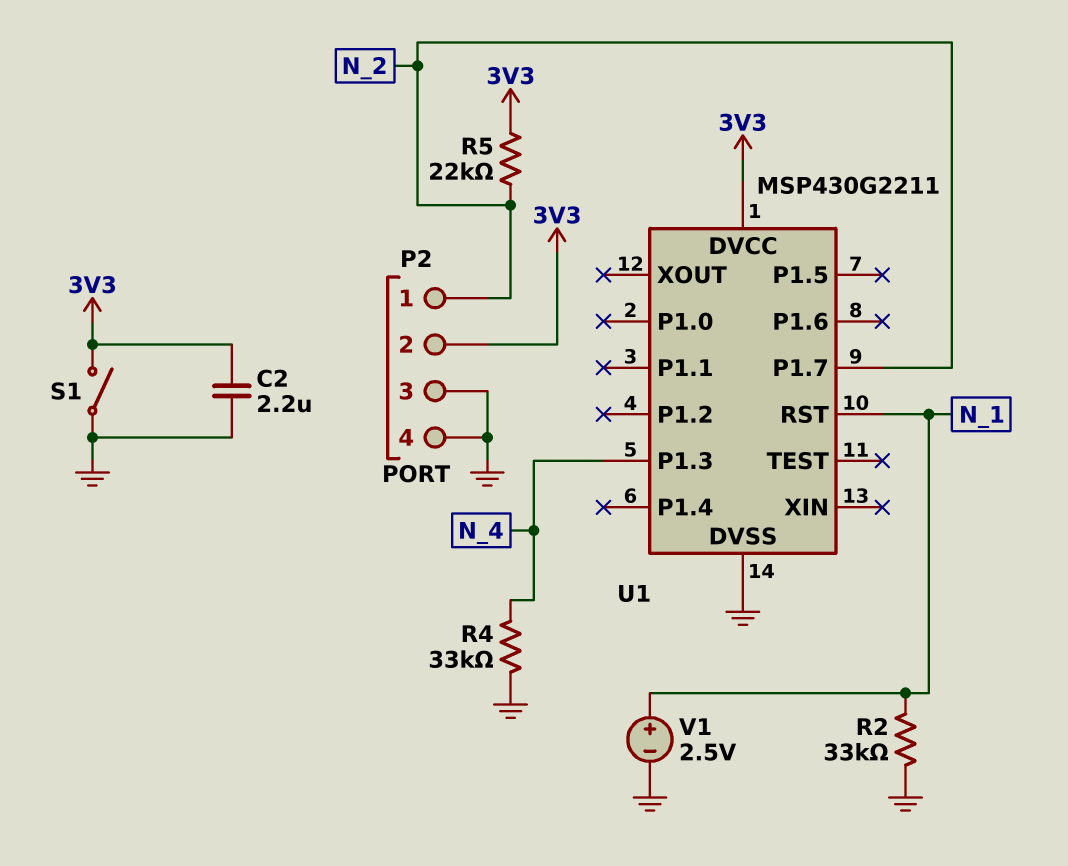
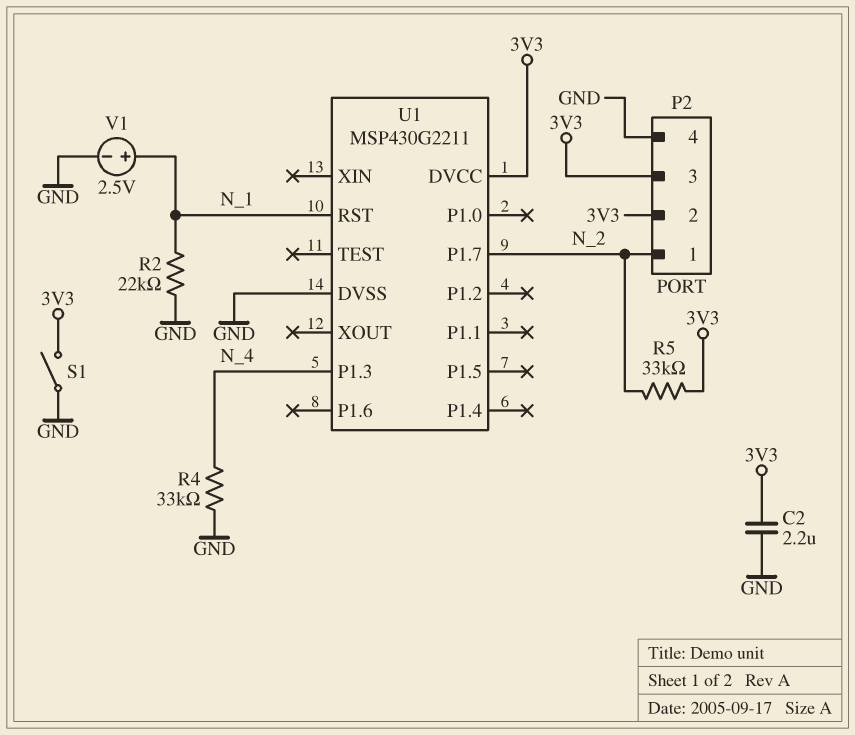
P2 pin 3: GND -> 3V3
R2: 33k (GND, N_1) -> 22k (GND, N_1)
R5: 22k (3V3, N_2) -> 33k (3V3, N_2)

